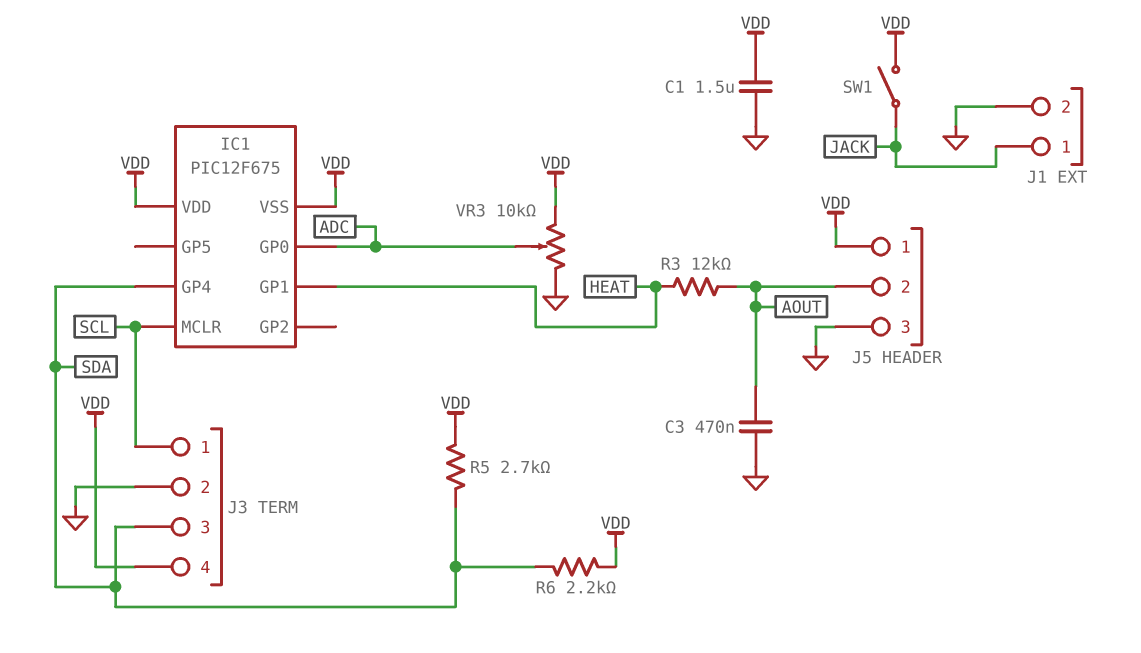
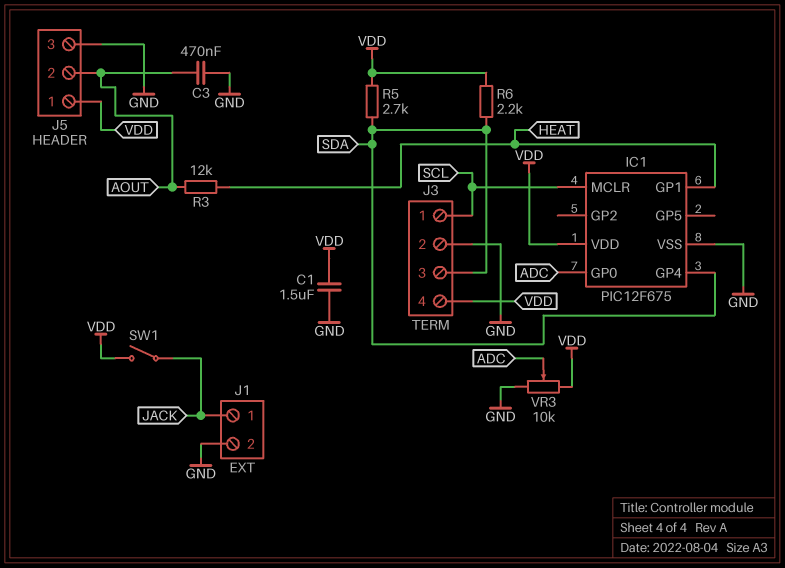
IC1 pin VSS: VDD -> GND

